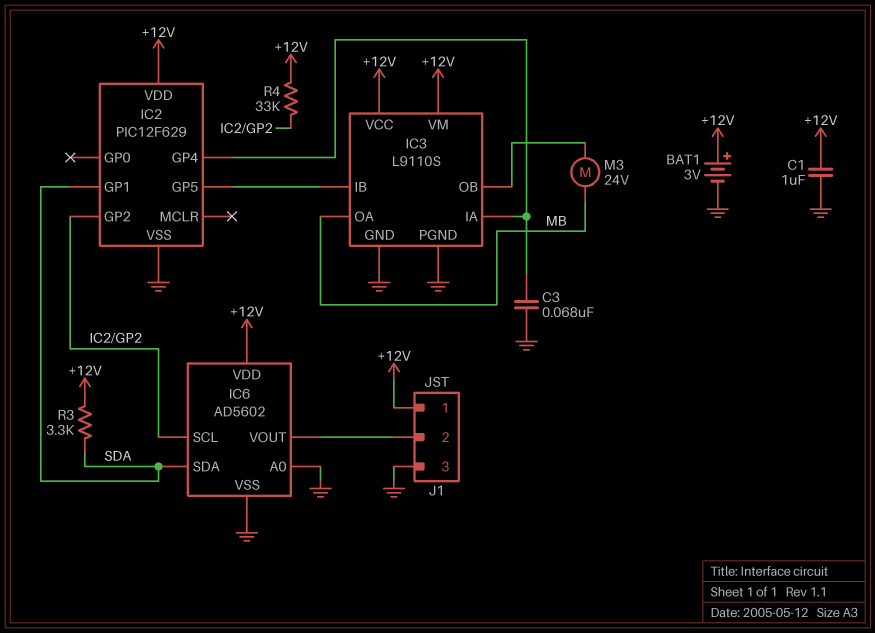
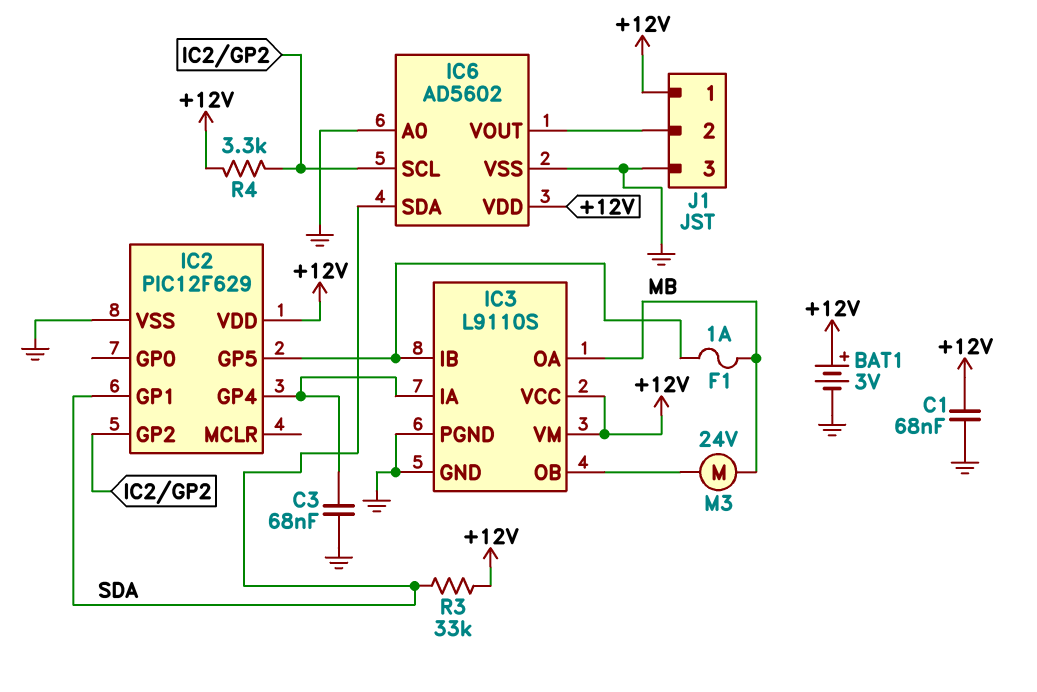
C1: 1uF (+12V, GND) -> 68nF (+12V, GND)
F1: none -> 1A (IC2/GP5, MB)
R3: 3.3k (+12V, SDA) -> 33k (+12V, SDA)
R4: 33k (+12V, IC2/GP2) -> 3.3k (+12V, IC2/GP2)

